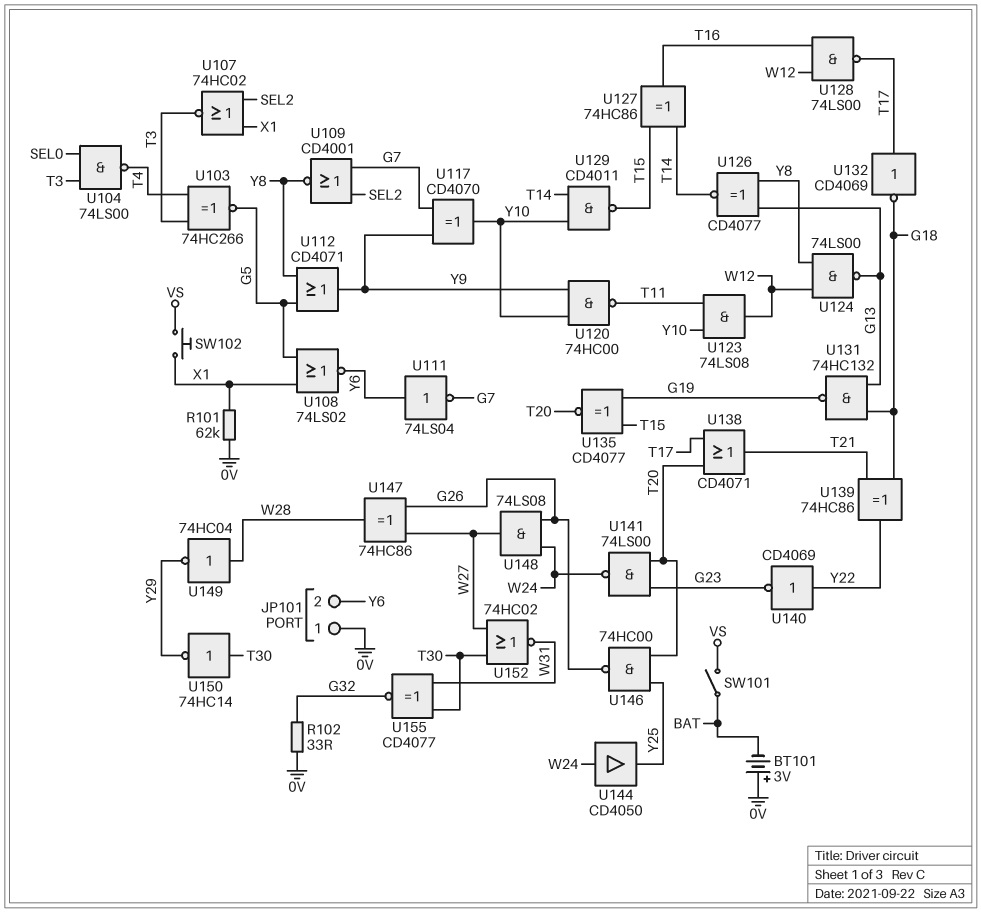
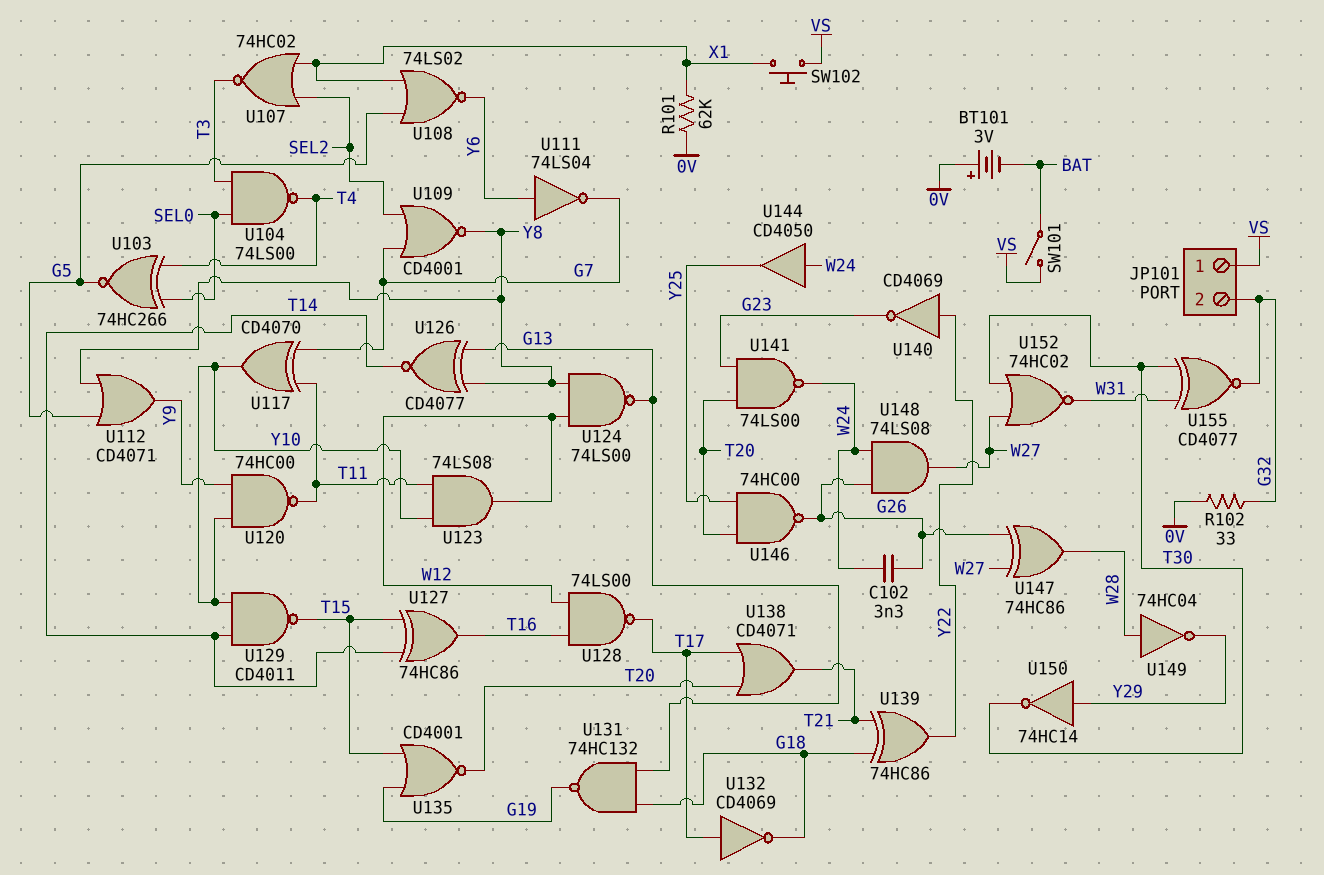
C102: none -> 3.3nF (G26, W24)
JP101 pin 1: 0V -> VS
JP101 pin 2: Y6 -> G32
U103: XNOR 74HC266 (in T3, in T4, out G5) -> XNOR 74HC266 (in SEL0, in T4, out G5)
U117: XOR CD4070 (in G7, in Y9, out Y10) -> XOR CD4070 (in G7, in T11, out Y10)
U135: XNOR CD4077 (in G19, in T15, out T20) -> NOR CD4001 (in G19, in T15, out T20)
U150: NOT 74HC14 (in T30, out Y29) -> NOT 74HC14 (in Y29, out T30)

